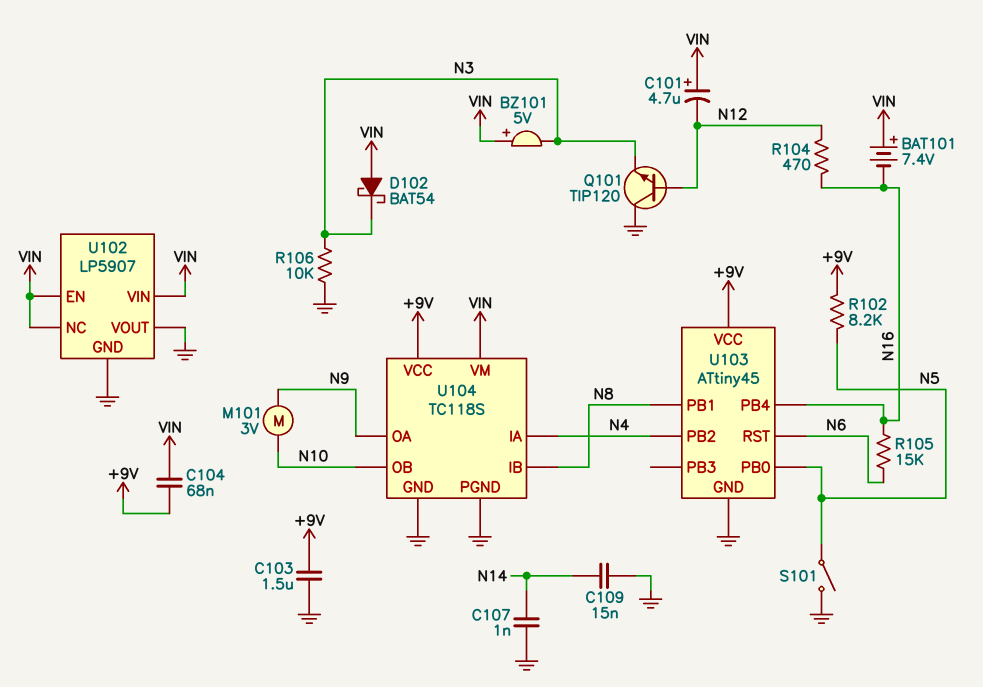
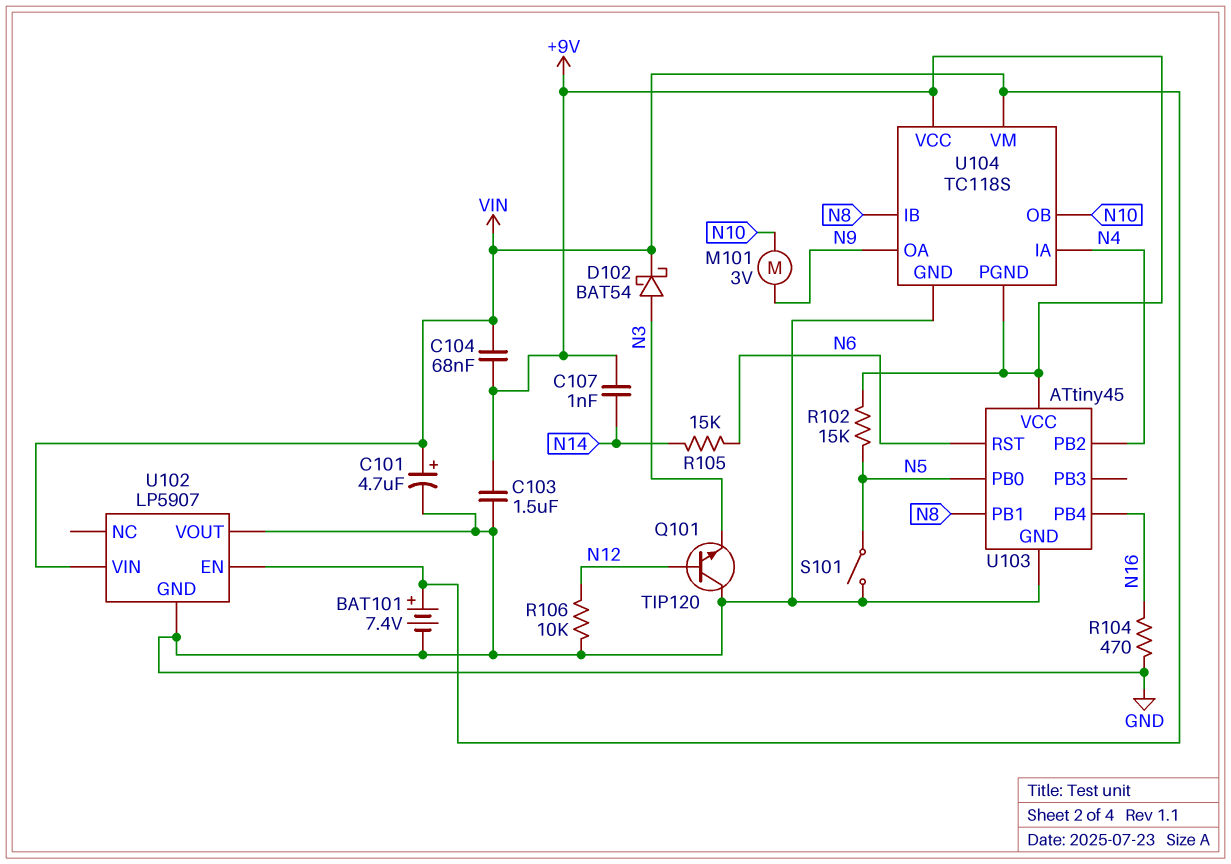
BAT101: 7.4V (plus VIN, minus N16) -> 7.4V (plus VIN, minus GND)
BZ101: buzzer 5V (plus VIN, minus N3) -> none
C101: 4.7uF (plus VIN, minus N12) -> 4.7uF (plus VIN, minus GND)
C107: 1nF (GND, N14) -> 1nF (+9V, N14)
C109: 15nF (GND, N14) -> none
D102: schottky BAT54 (A VIN, K N3) -> schottky BAT54 (A N3, K VIN)
R102: 8.2k (+9V, N5) -> 15k (+9V, N5)
R104: 470 (N12, N16) -> 470 (GND, N16)
R105: 15k (N6, N16) -> 15k (N6, N14)
R106: 10k (GND, N3) -> 10k (GND, N12)
U102 pin NC: VIN -> none
U104 pin PGND: GND -> +9V

